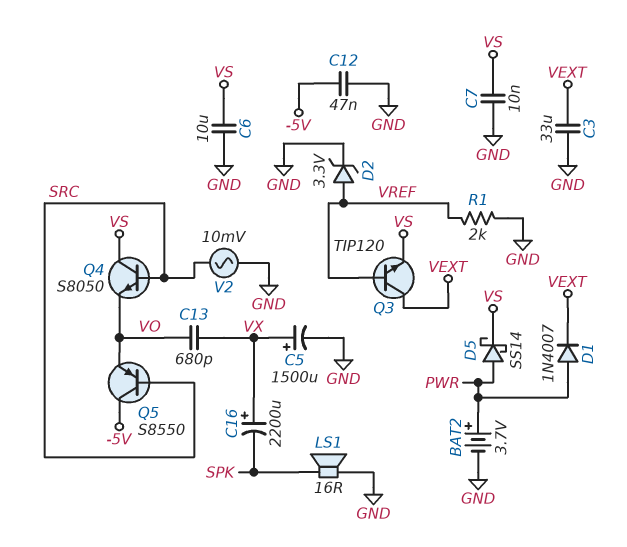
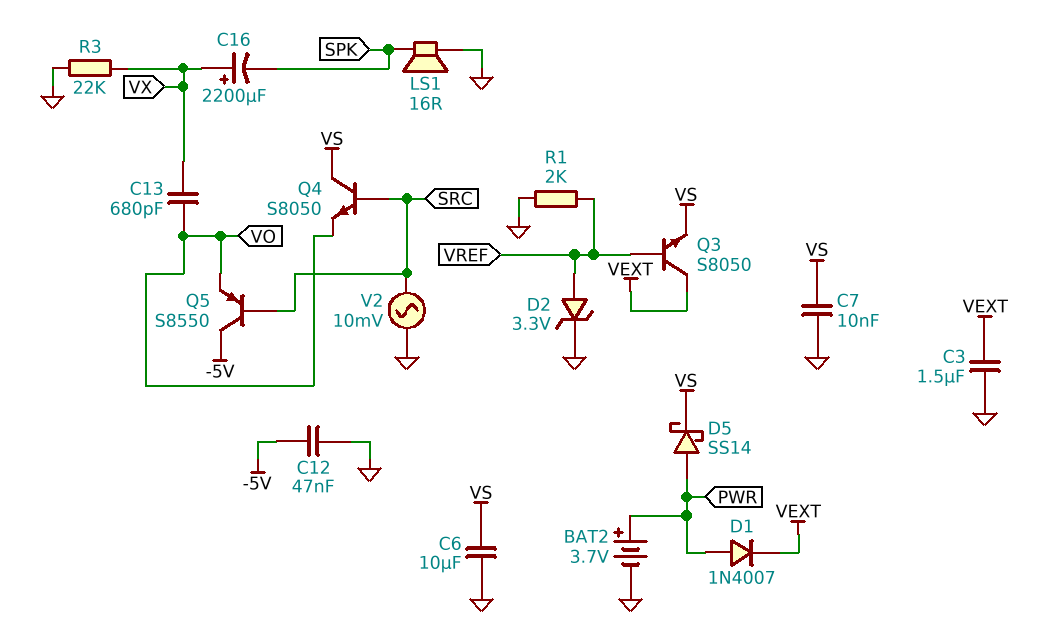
C3: 33uF (GND, VEXT) -> 1.5uF (GND, VEXT)
C5: 1500uF (plus VX, minus GND) -> none
Q3: NPN TIP120 (B VREF, C VEXT, E VS) -> NPN S8050 (B VREF, C VEXT, E VS)
R3: none -> 22k (GND, VX)

